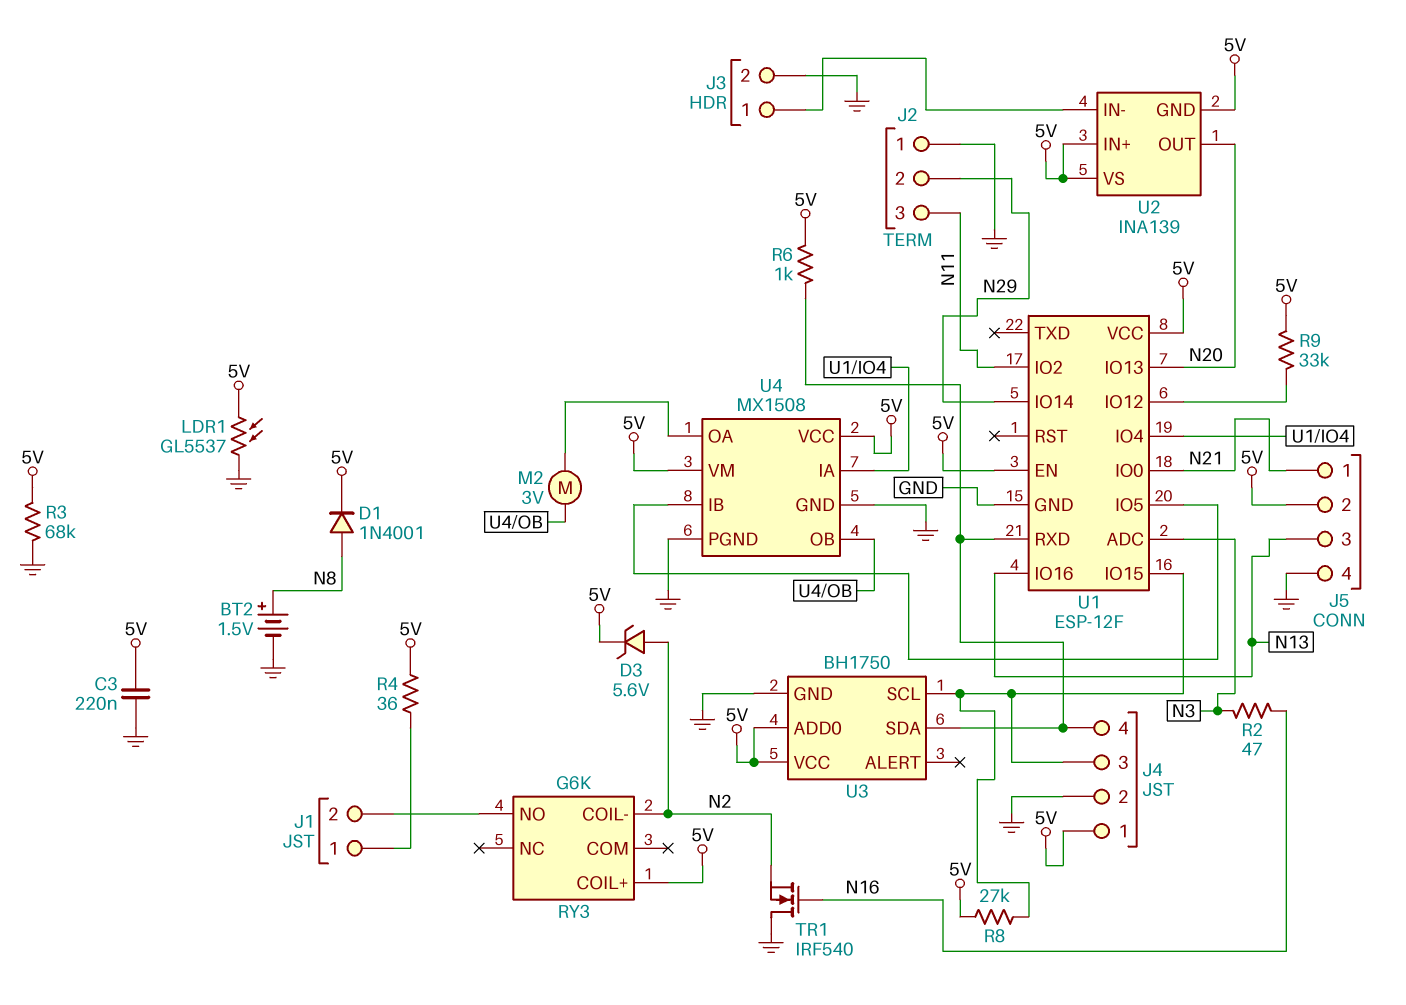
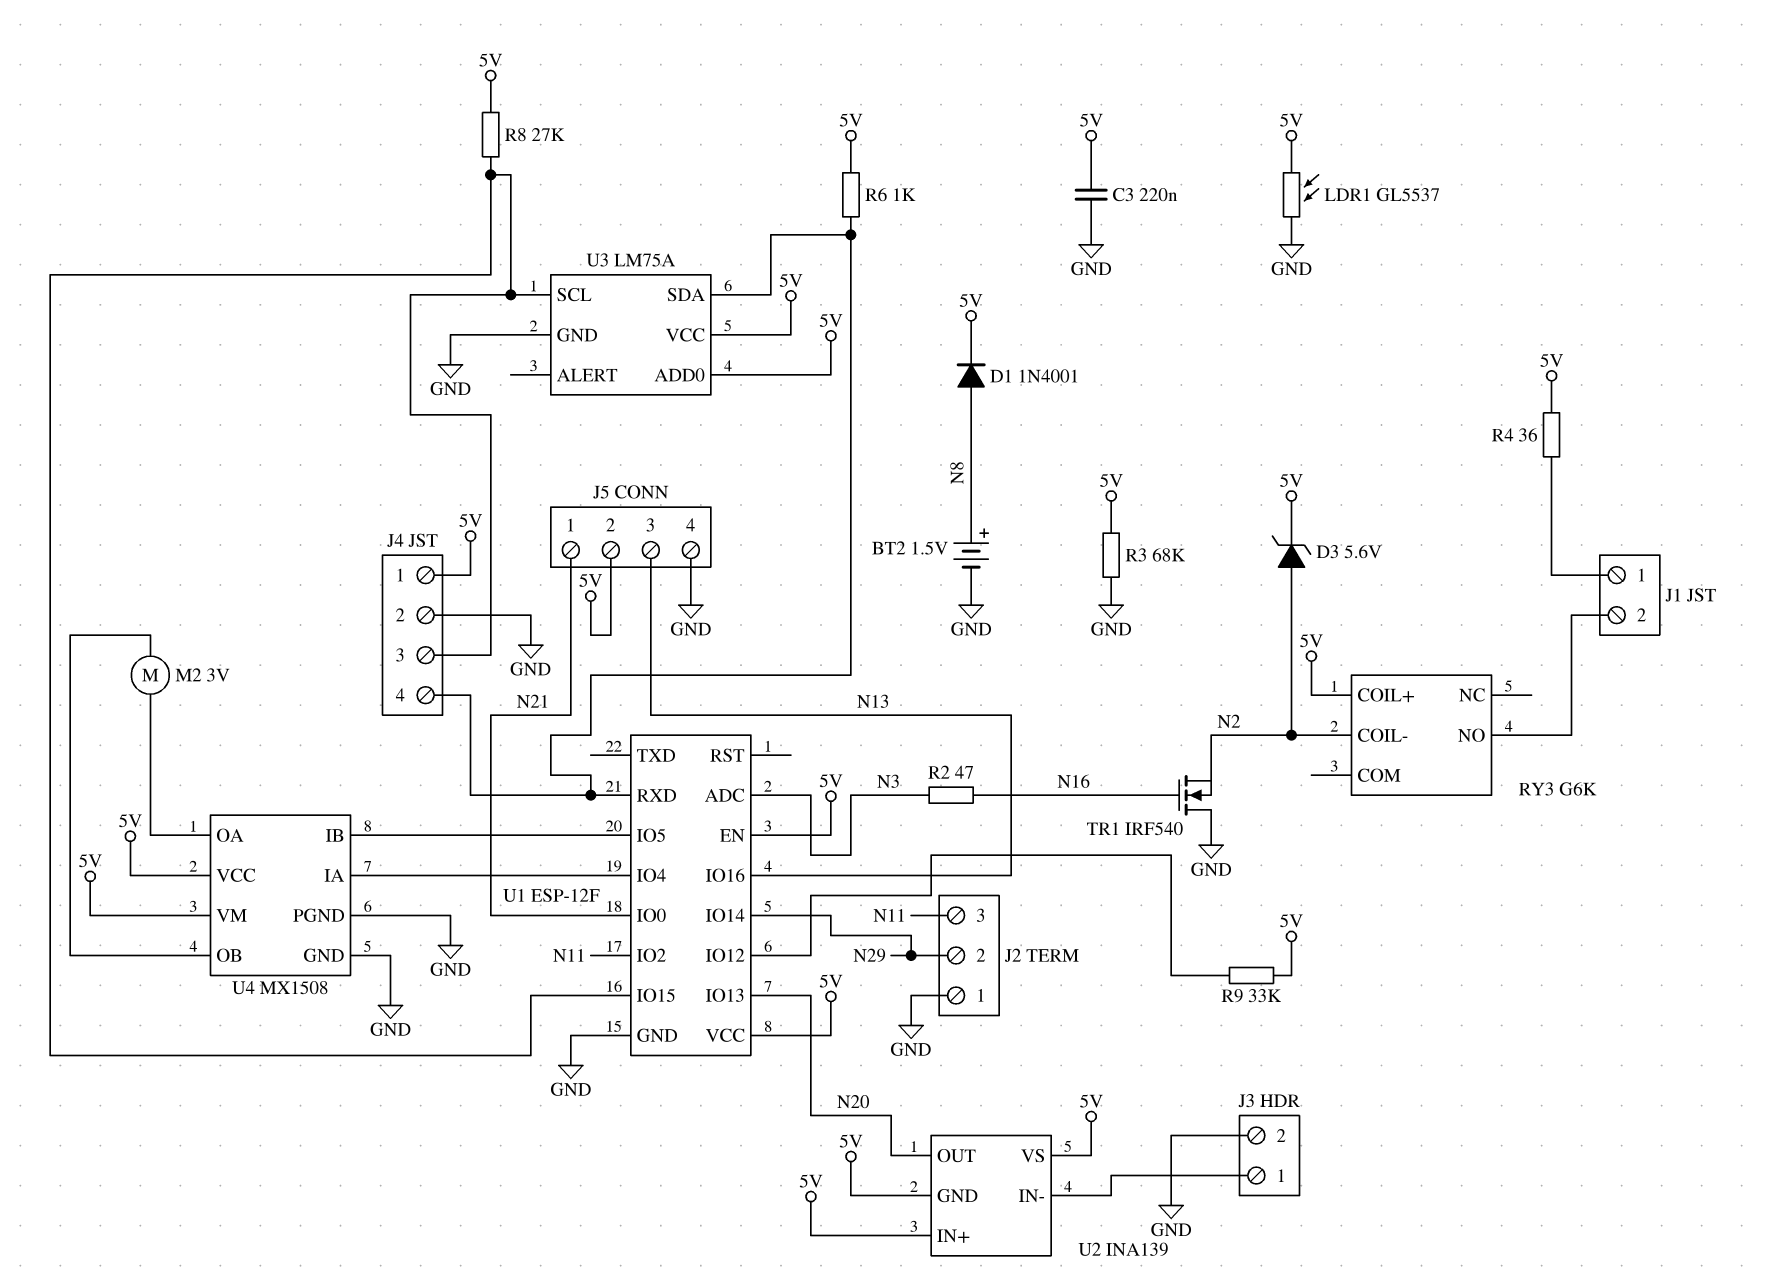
U3: BH1750 -> LM75A

